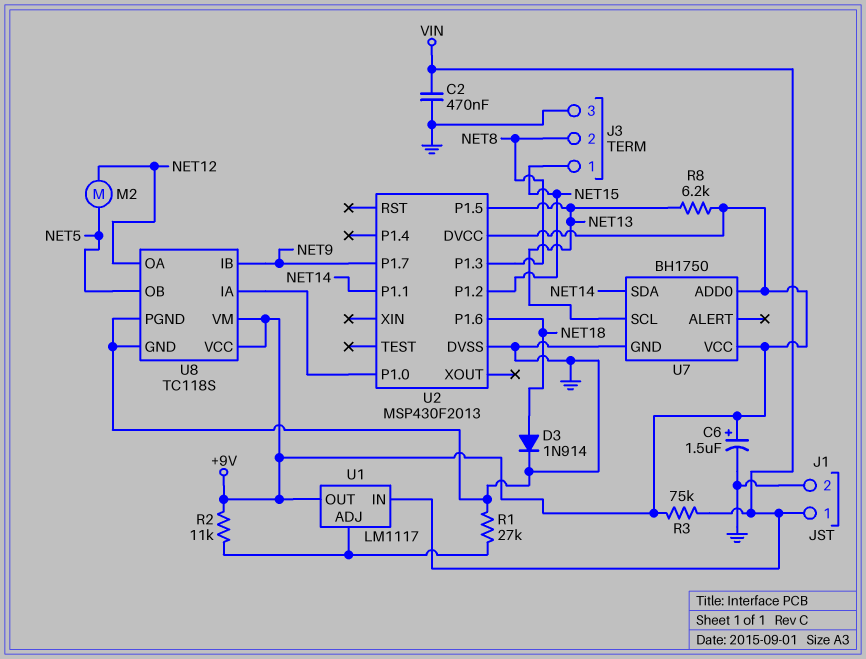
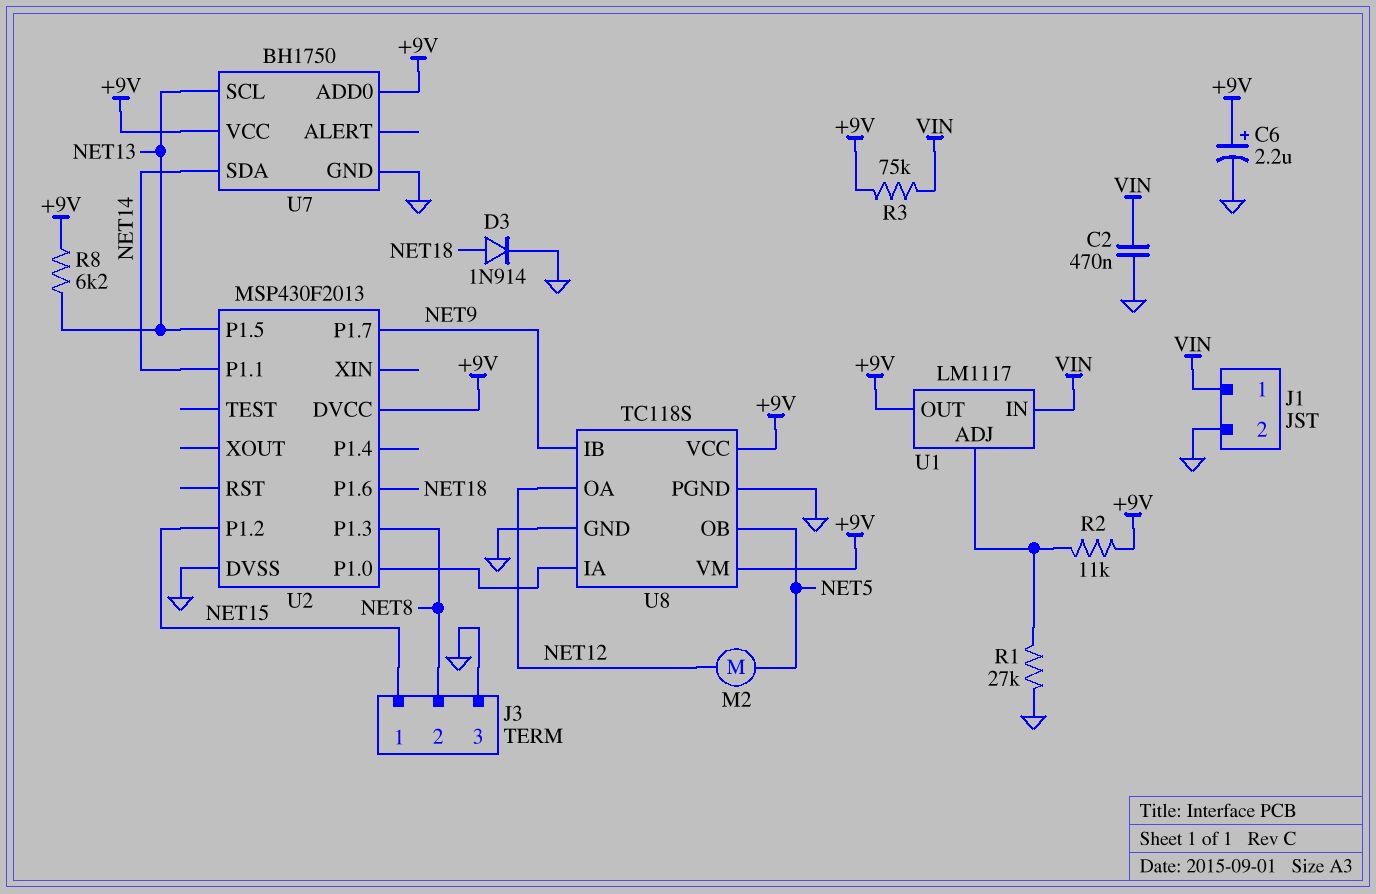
C6: 1.5uF (plus +9V, minus GND) -> 2.2uF (plus +9V, minus GND)

